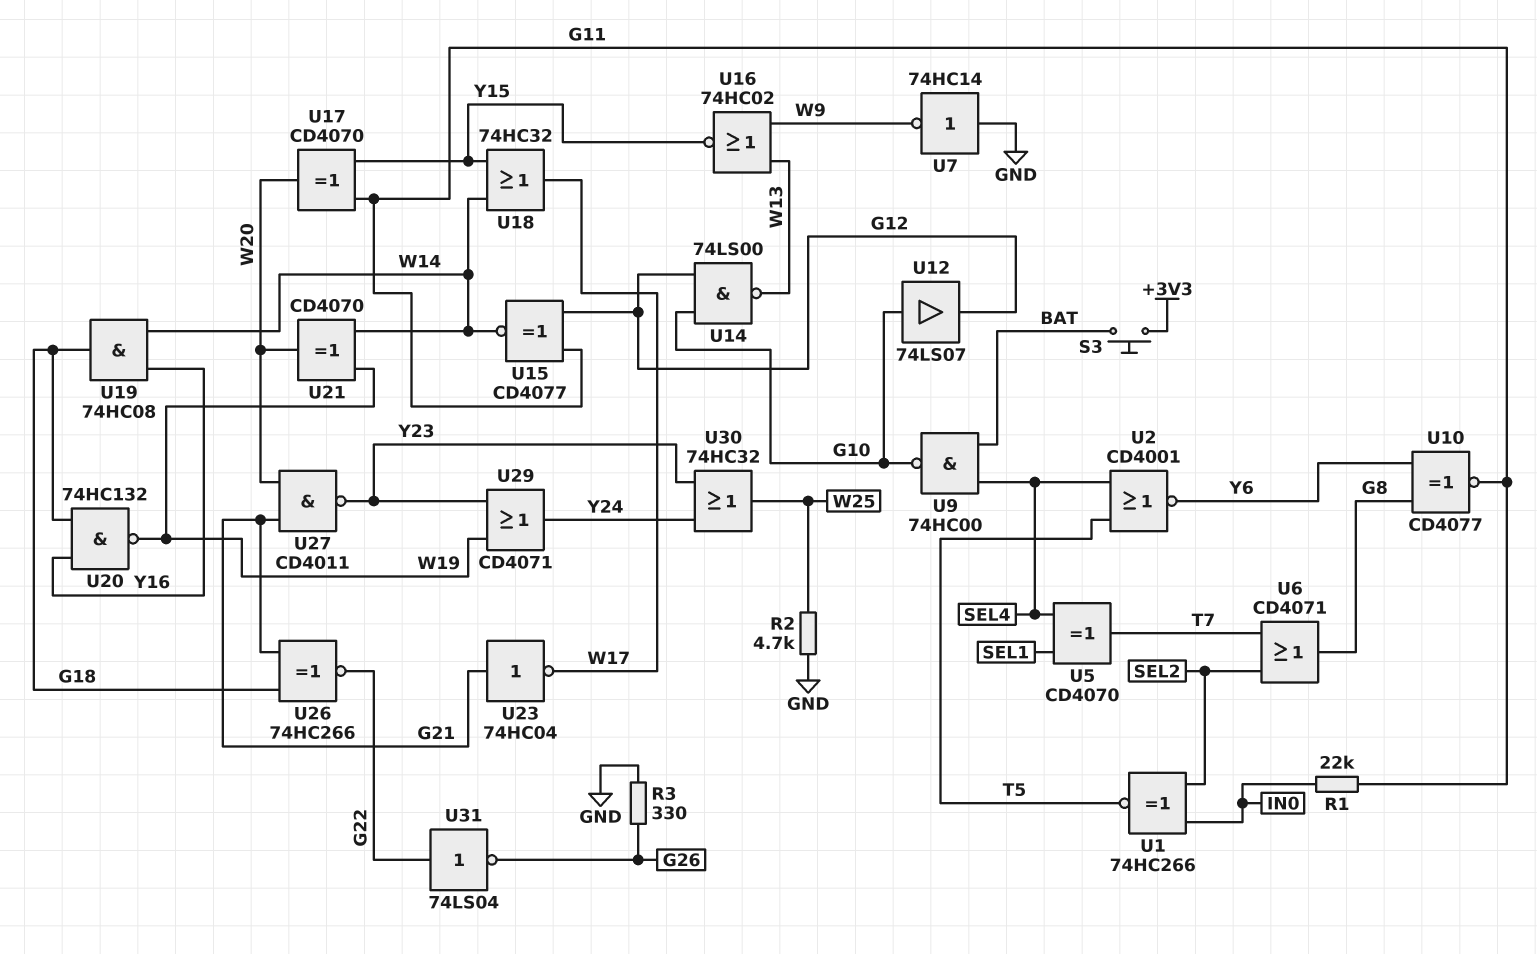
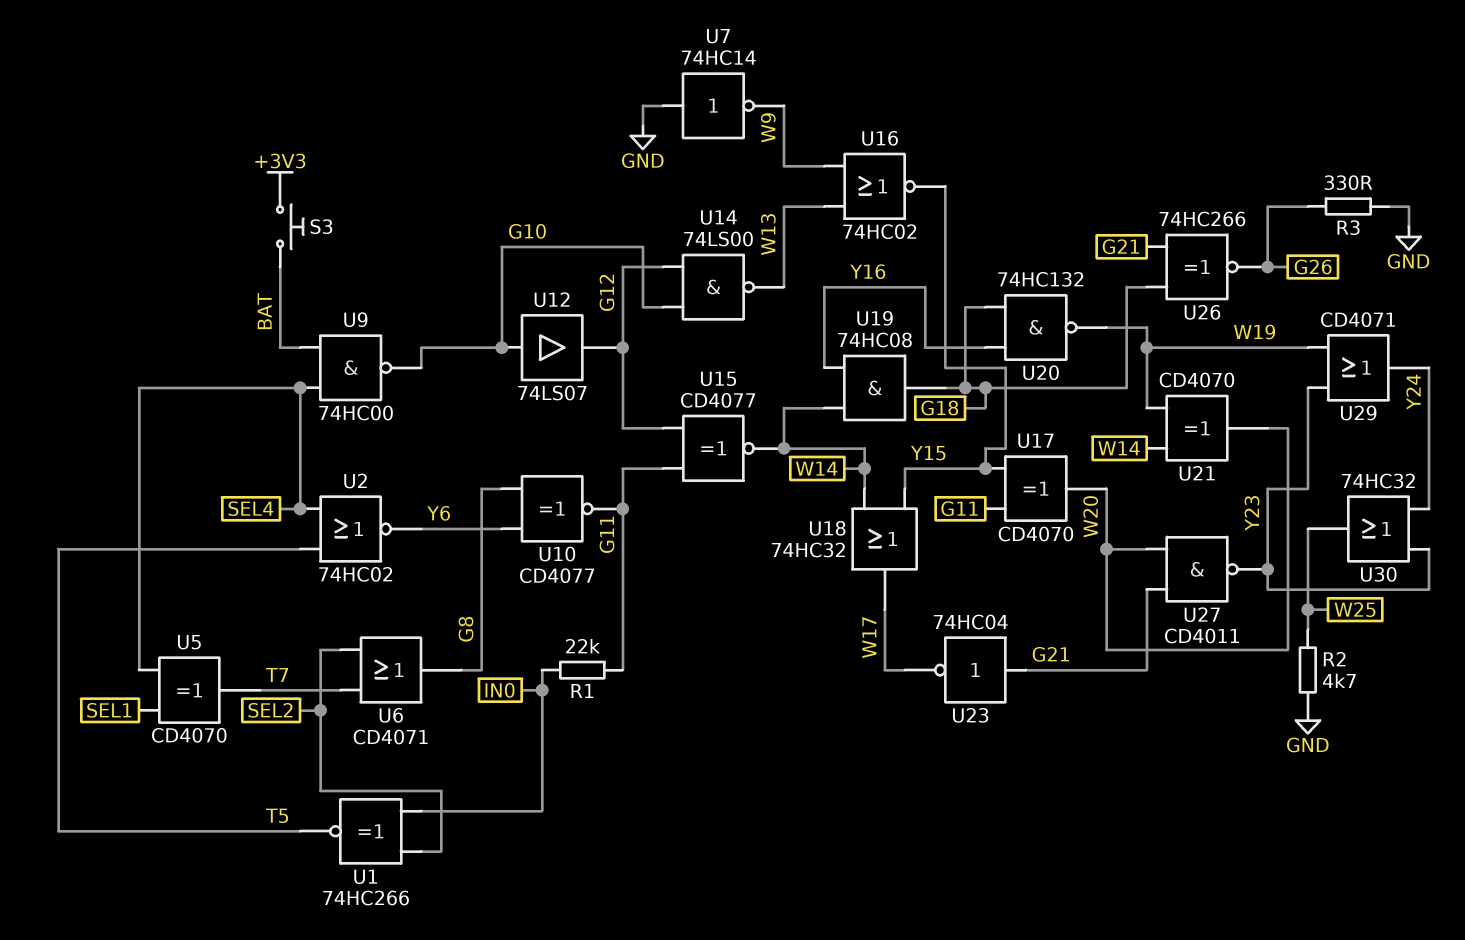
U2: NOR CD4001 (in SEL4, in T5, out Y6) -> NOR 74HC02 (in SEL4, in T5, out Y6)
U26: XNOR 74HC266 (in G18, in G21, out G22) -> XNOR 74HC266 (in G18, in G21, out G26)
U31: NOT 74LS04 (in G22, out G26) -> none

